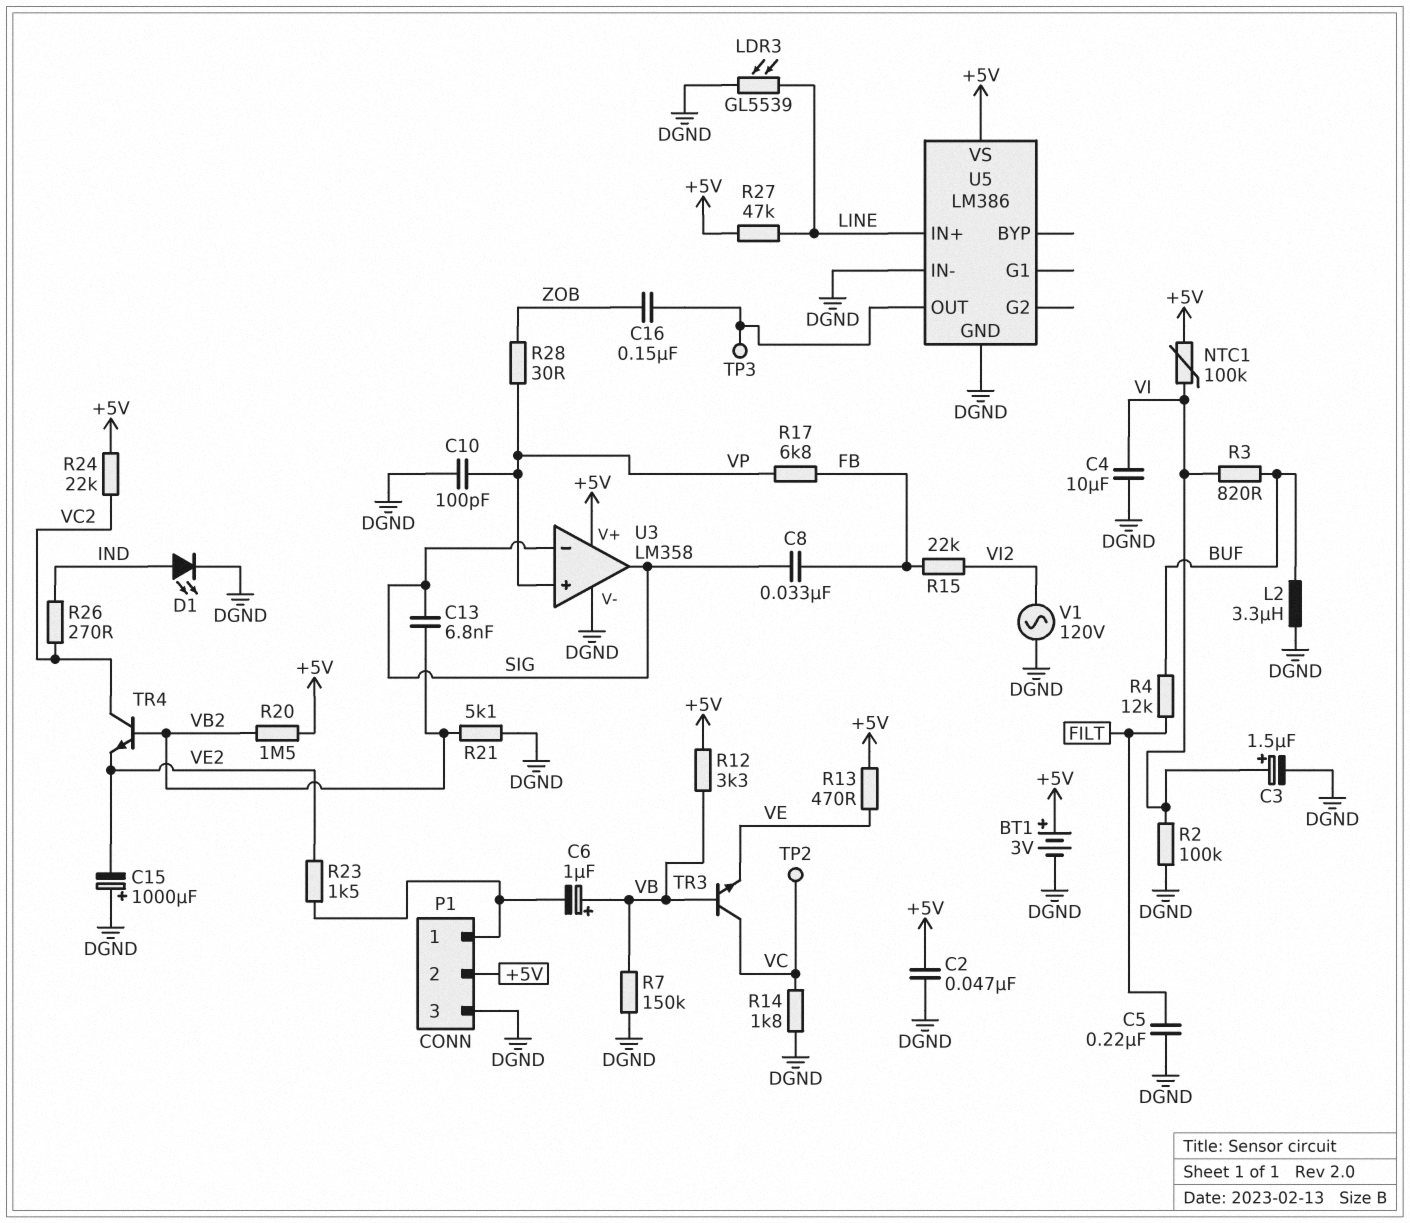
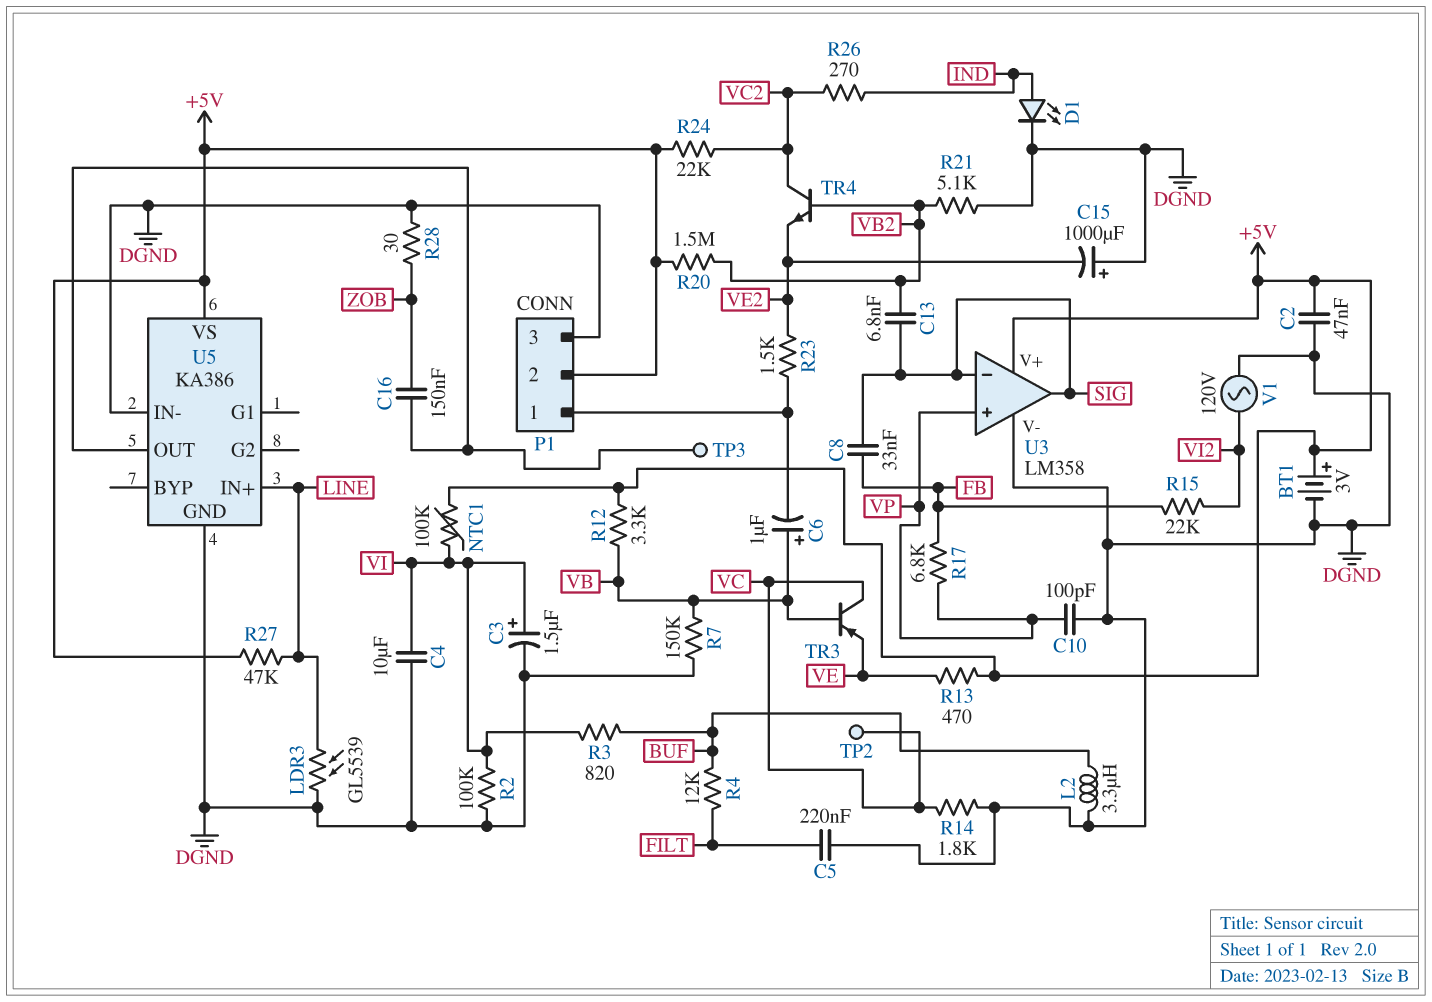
R28: 30 (VP, ZOB) -> 30 (DGND, ZOB)
TR3: NPN (B VB, C VC, E VE) -> PNP (B VB, C VC, E VE)
U5: LM386 -> KA386

